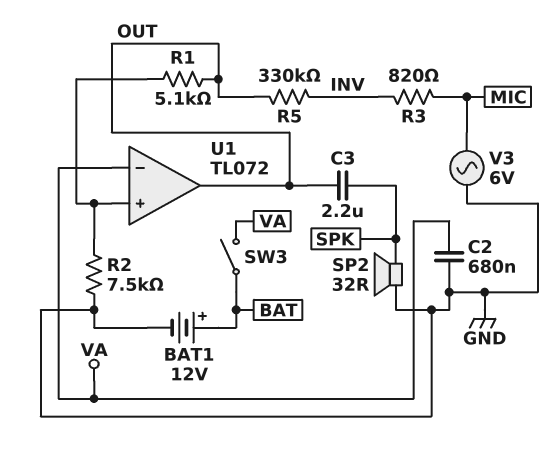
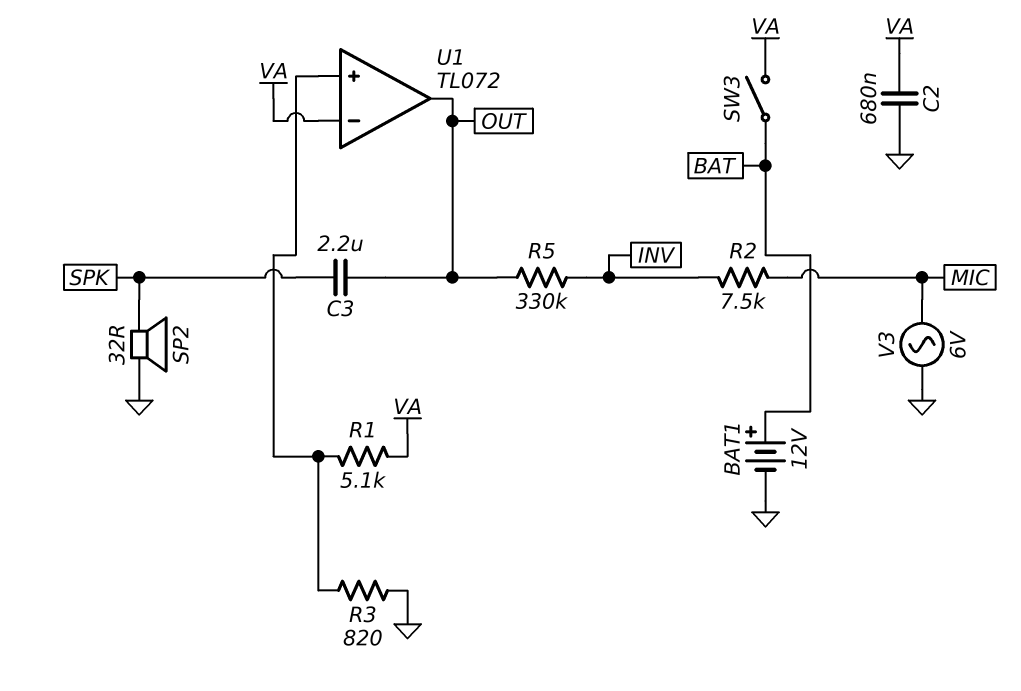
R1: 5.1k (OUT, U1/in+) -> 5.1k (U1/in+, VA)
R2: 7.5k (GND, U1/in+) -> 7.5k (INV, MIC)
R3: 820 (INV, MIC) -> 820 (GND, U1/in+)

